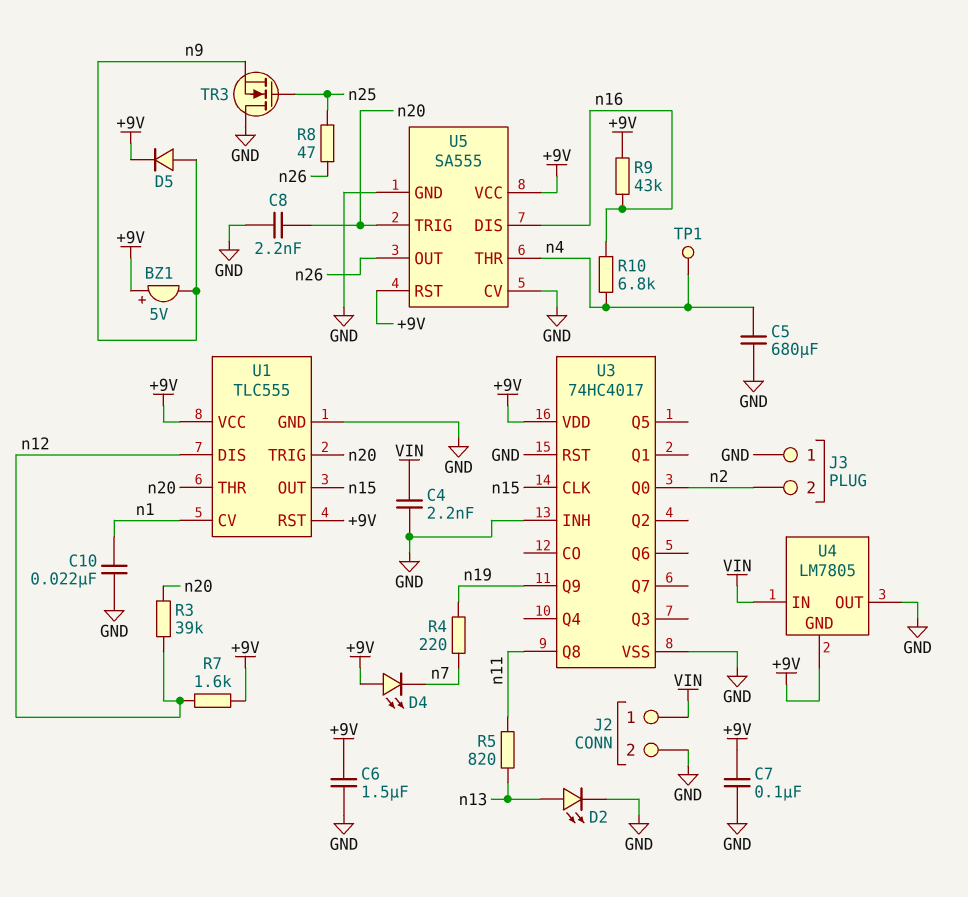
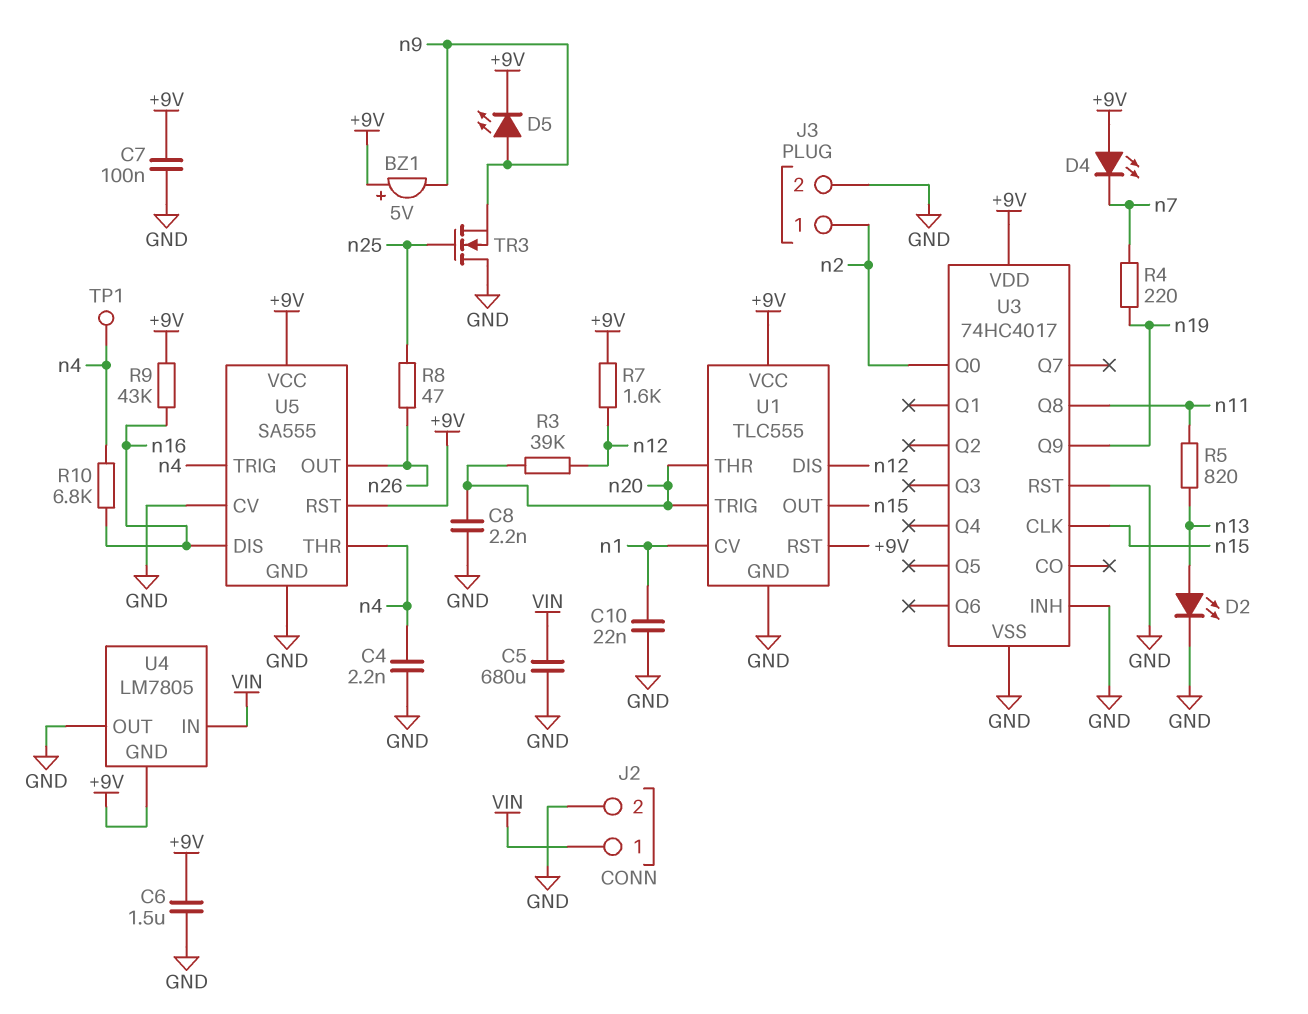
C4: 2.2nF (GND, VIN) -> 2.2nF (GND, n4)
C5: 680uF (GND, n4) -> 680uF (GND, VIN)
D5: diode (A n9, K +9V) -> LED (A n9, K +9V)
J3 pin 1: GND -> n2
J3 pin 2: n2 -> GND
U5 pin TRIG: n20 -> n4

